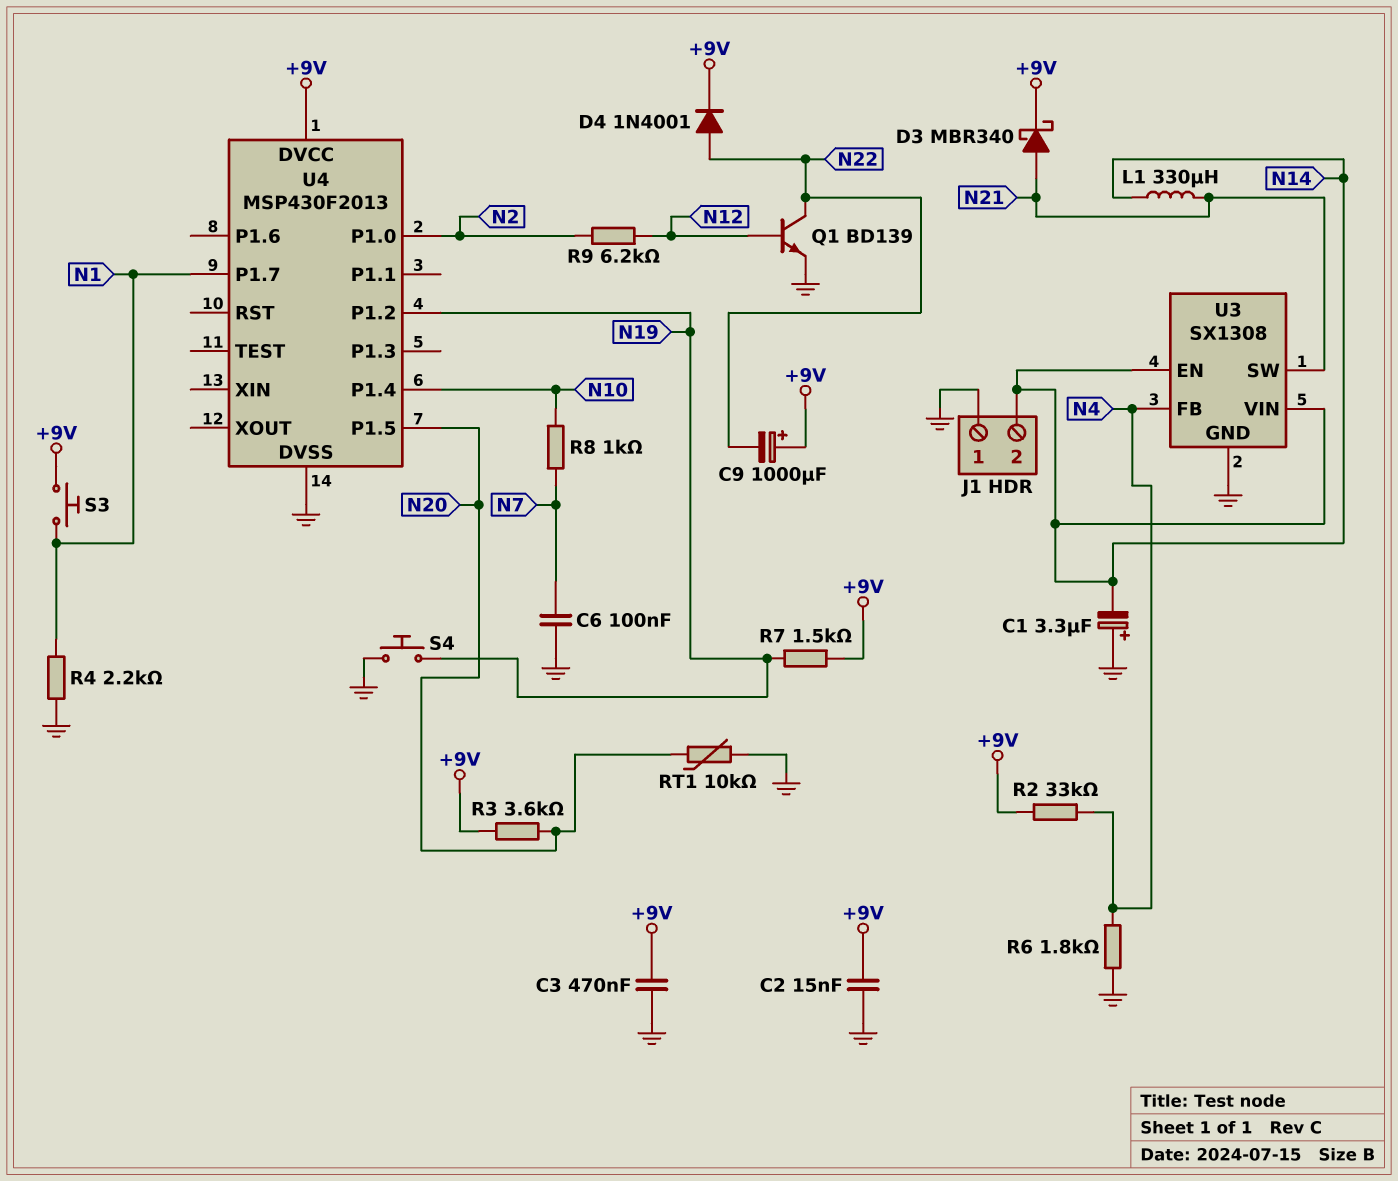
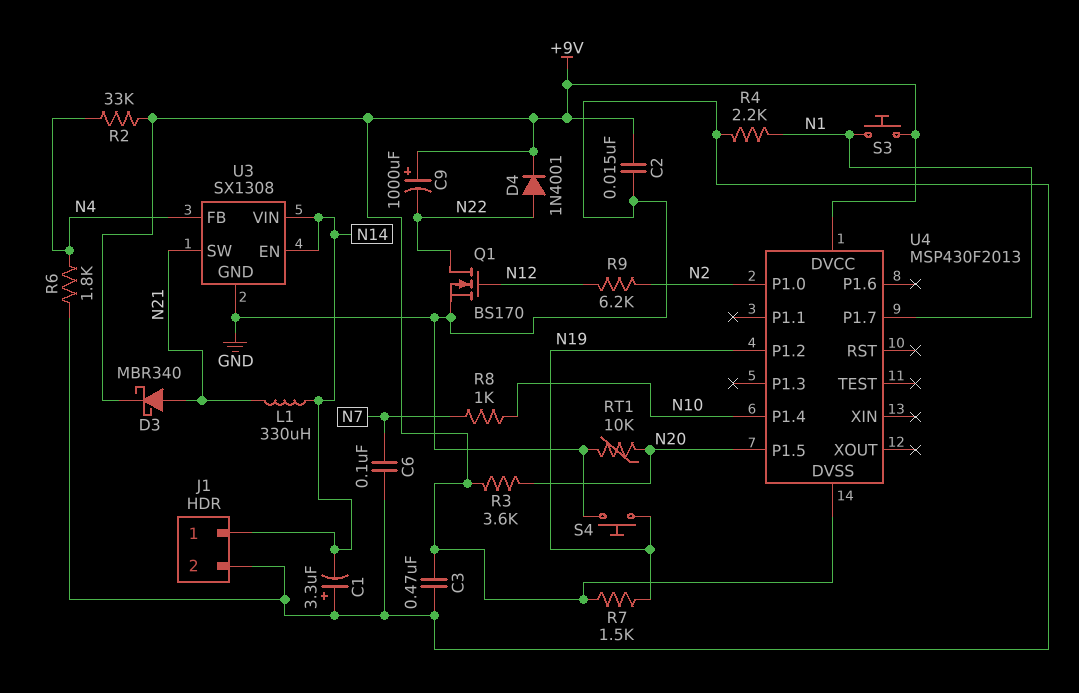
J1 pin 1: GND -> N14
J1 pin 2: N14 -> GND
Q1: NPN BD139 (B N12, C N22, E GND) -> NMOS BS170 (G N12, D N22, S GND)
U4 pin DVSS: GND -> +9V

